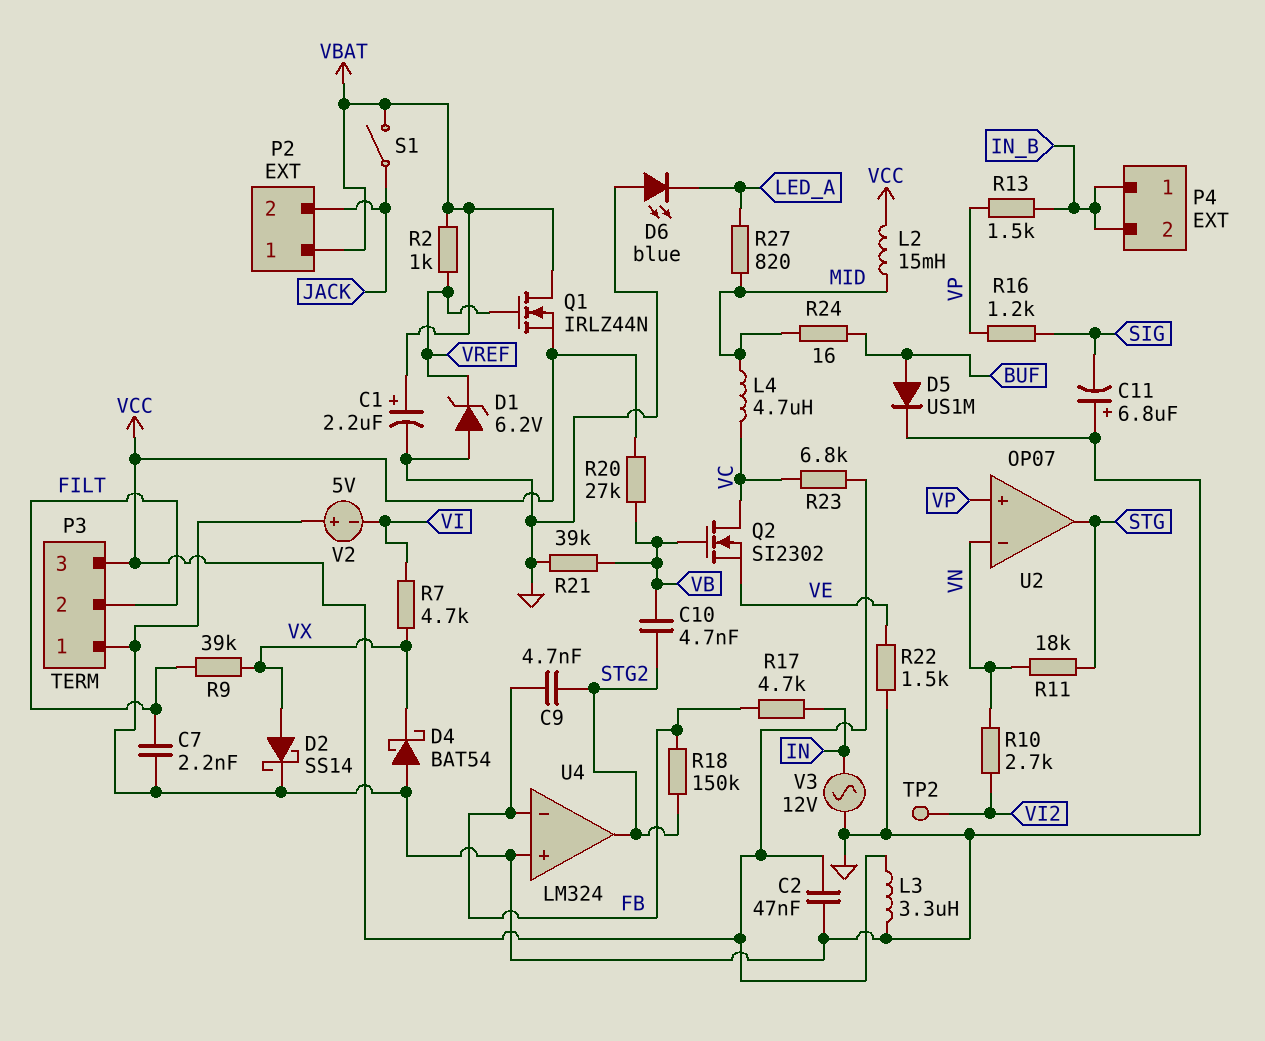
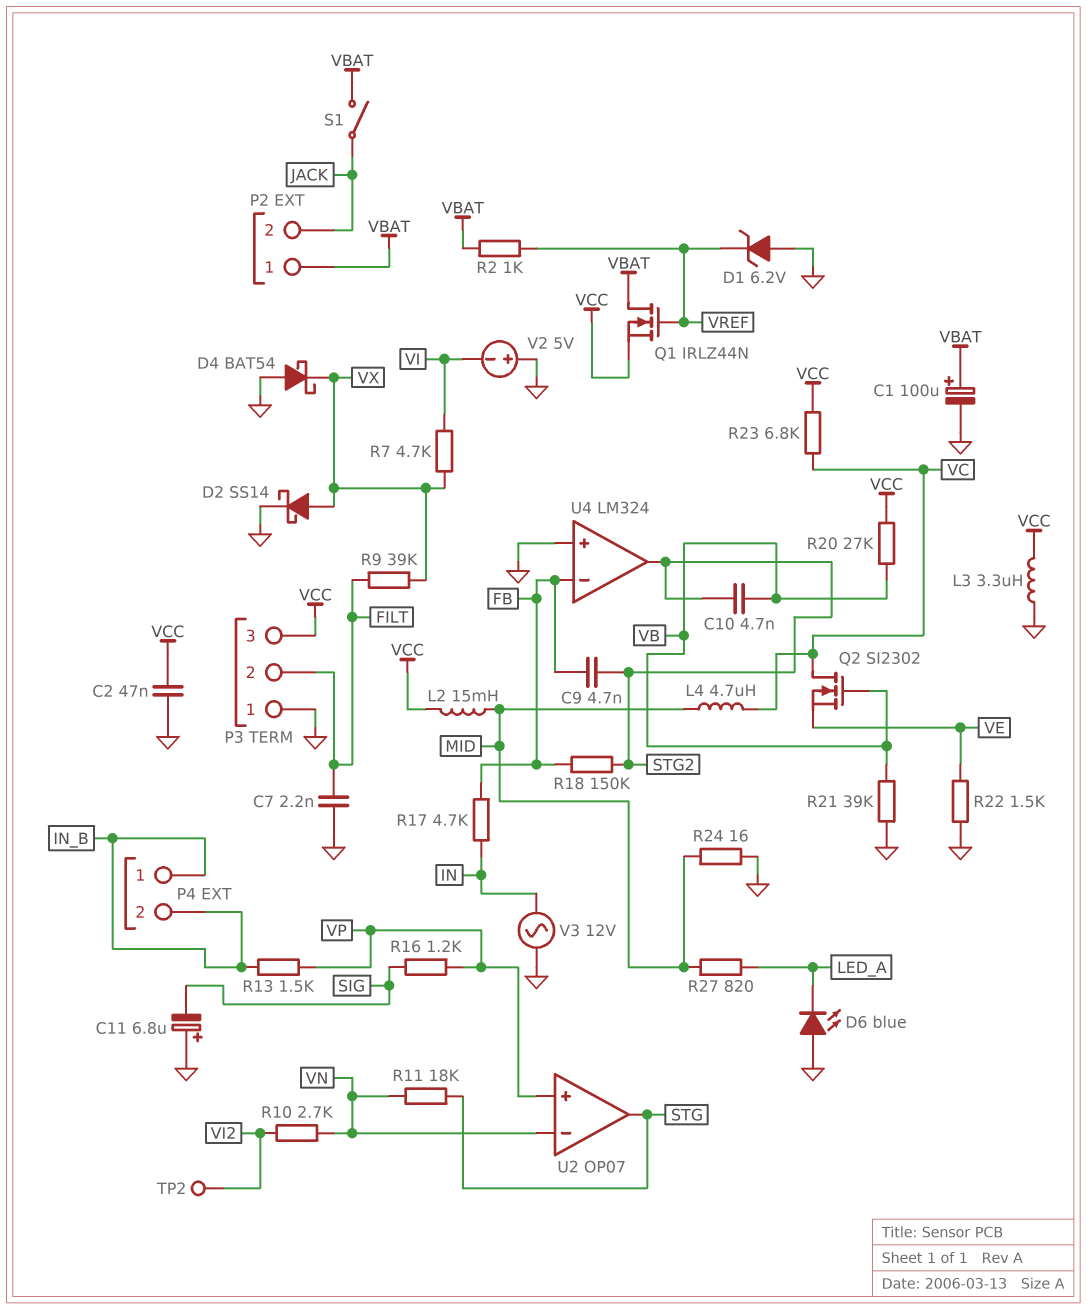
C1: 2.2uF (plus VBAT, minus GND) -> 100uF (plus VBAT, minus GND)
D5: diode US1M (A BUF, K GND) -> none
R24: 16 (BUF, MID) -> 16 (GND, MID)

